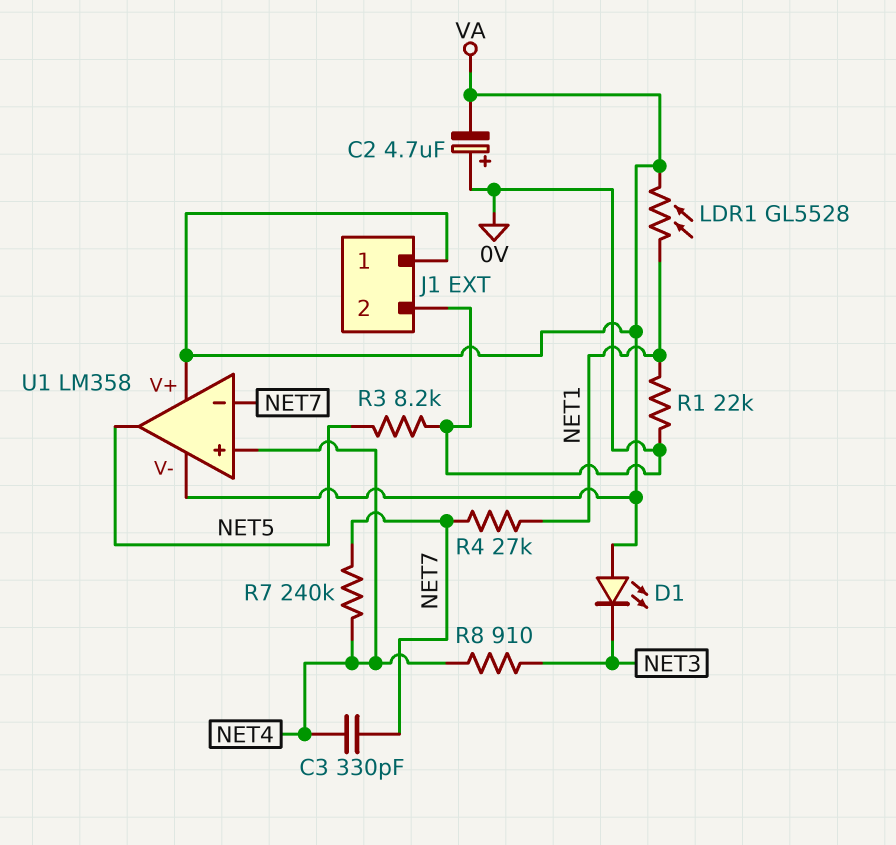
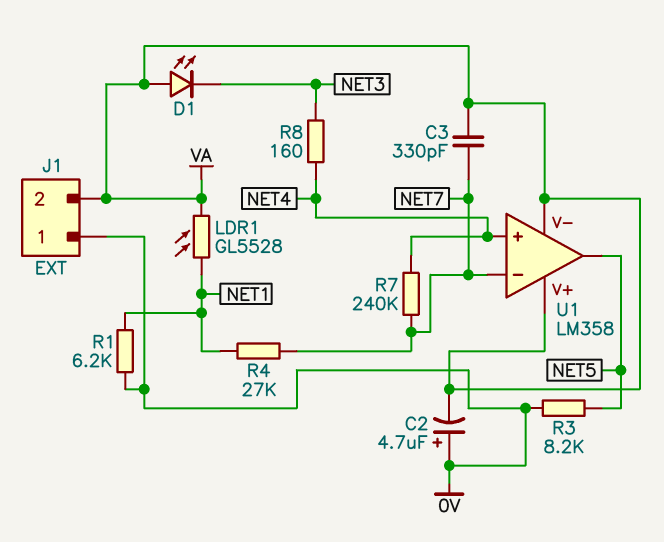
C3: 330pF (NET4, NET7) -> 330pF (NET7, VA)
J1 pin 1: VA -> 0V
J1 pin 2: 0V -> VA
R1: 22k (0V, NET1) -> 6.2k (0V, NET1)
R8: 910 (NET3, NET4) -> 160 (NET3, NET4)

